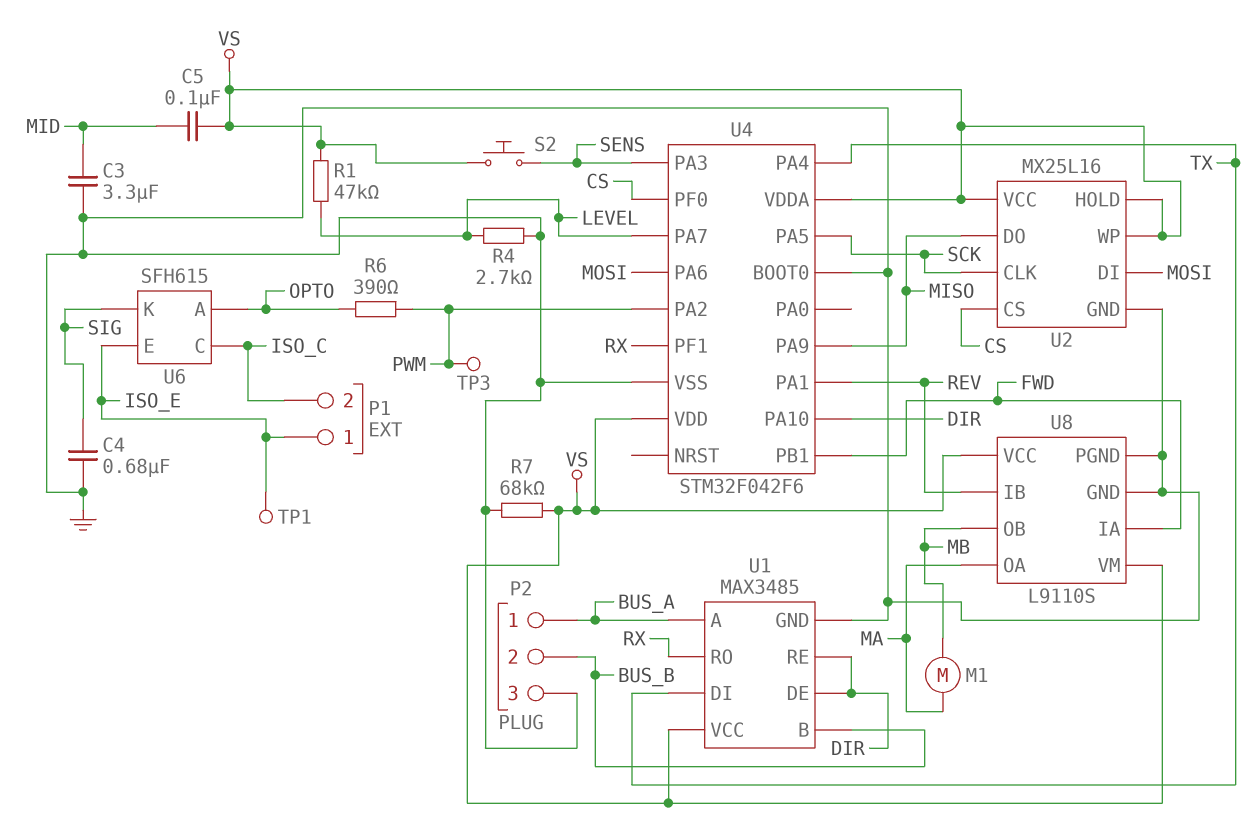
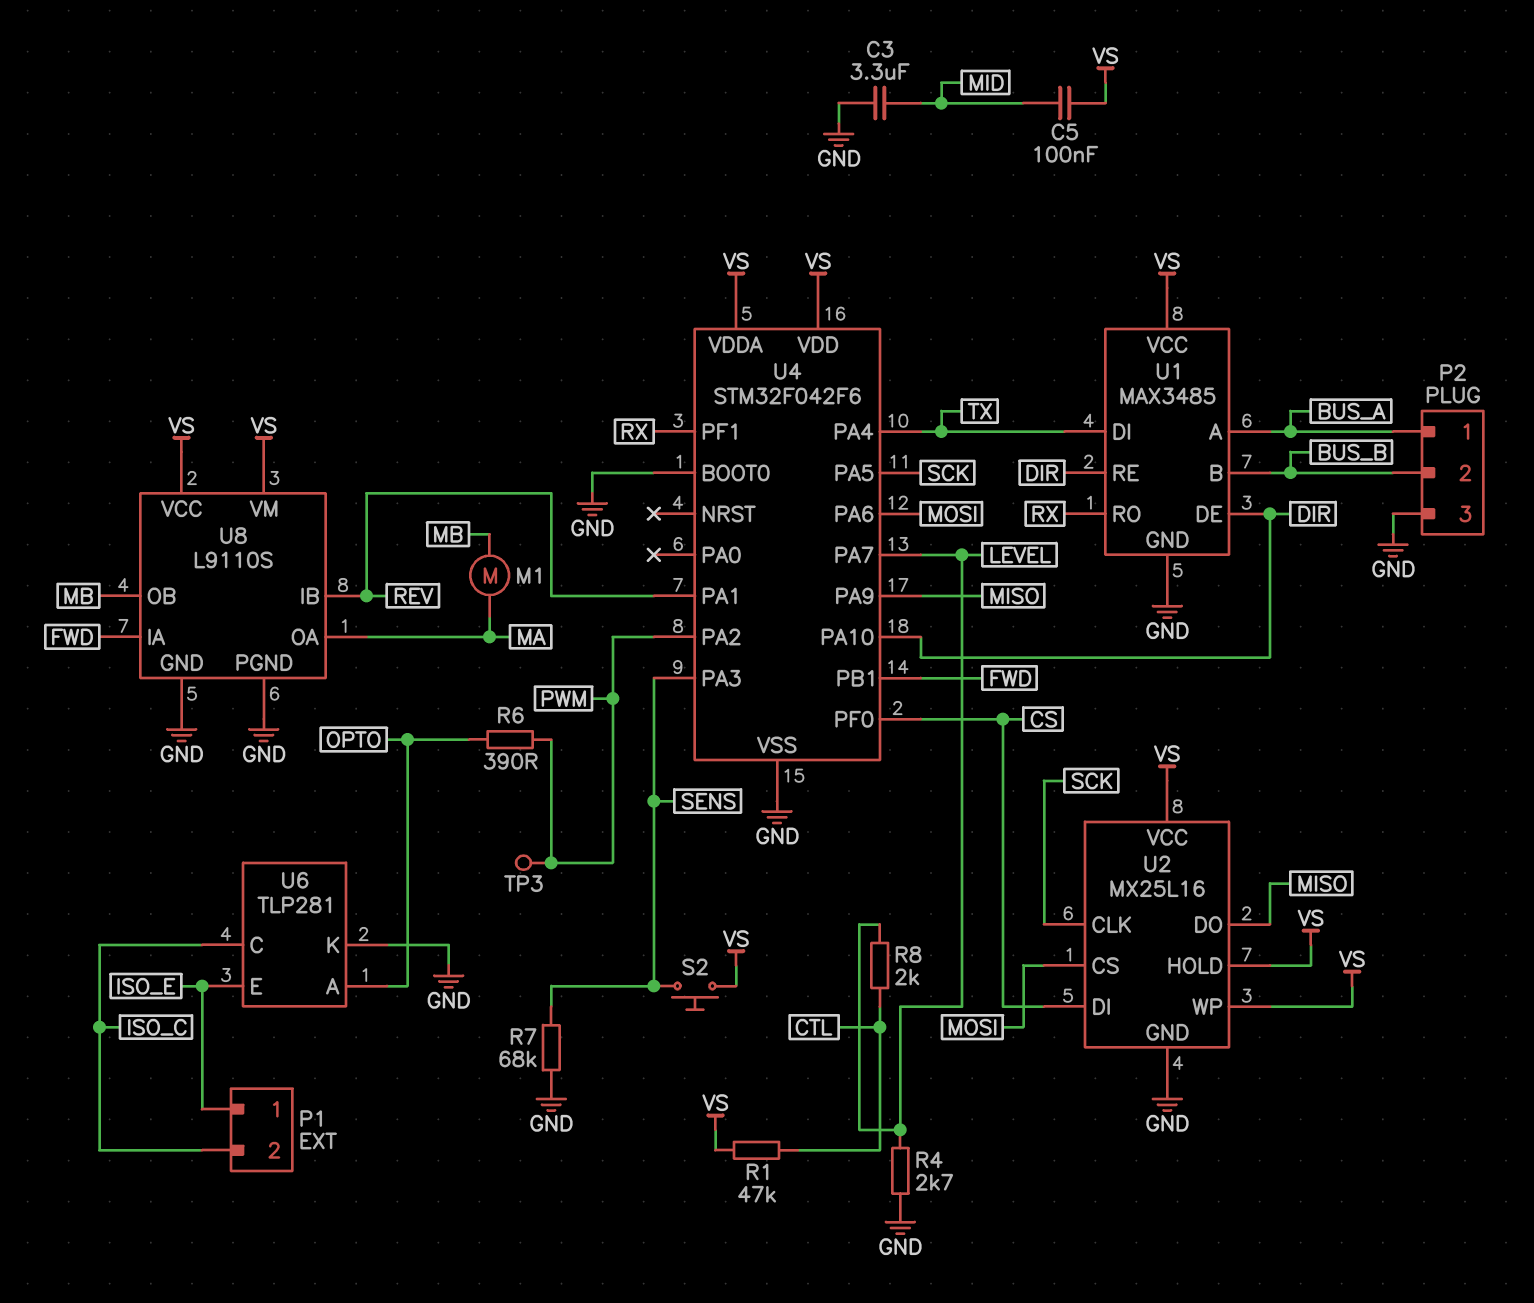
C4: 680nF (GND, SIG) -> none
R1: 47k (LEVEL, VS) -> 47k (CTL, VS)
R7: 68k (GND, VS) -> 68k (GND, SENS)
R8: none -> 2k (CTL, LEVEL)
TP1: test point (ISO_E) -> none
U2 pin CS: CS -> MOSI
U2 pin DI: MOSI -> CS
U6: SFH615 -> TLP281
U6 pin K: SIG -> GND

